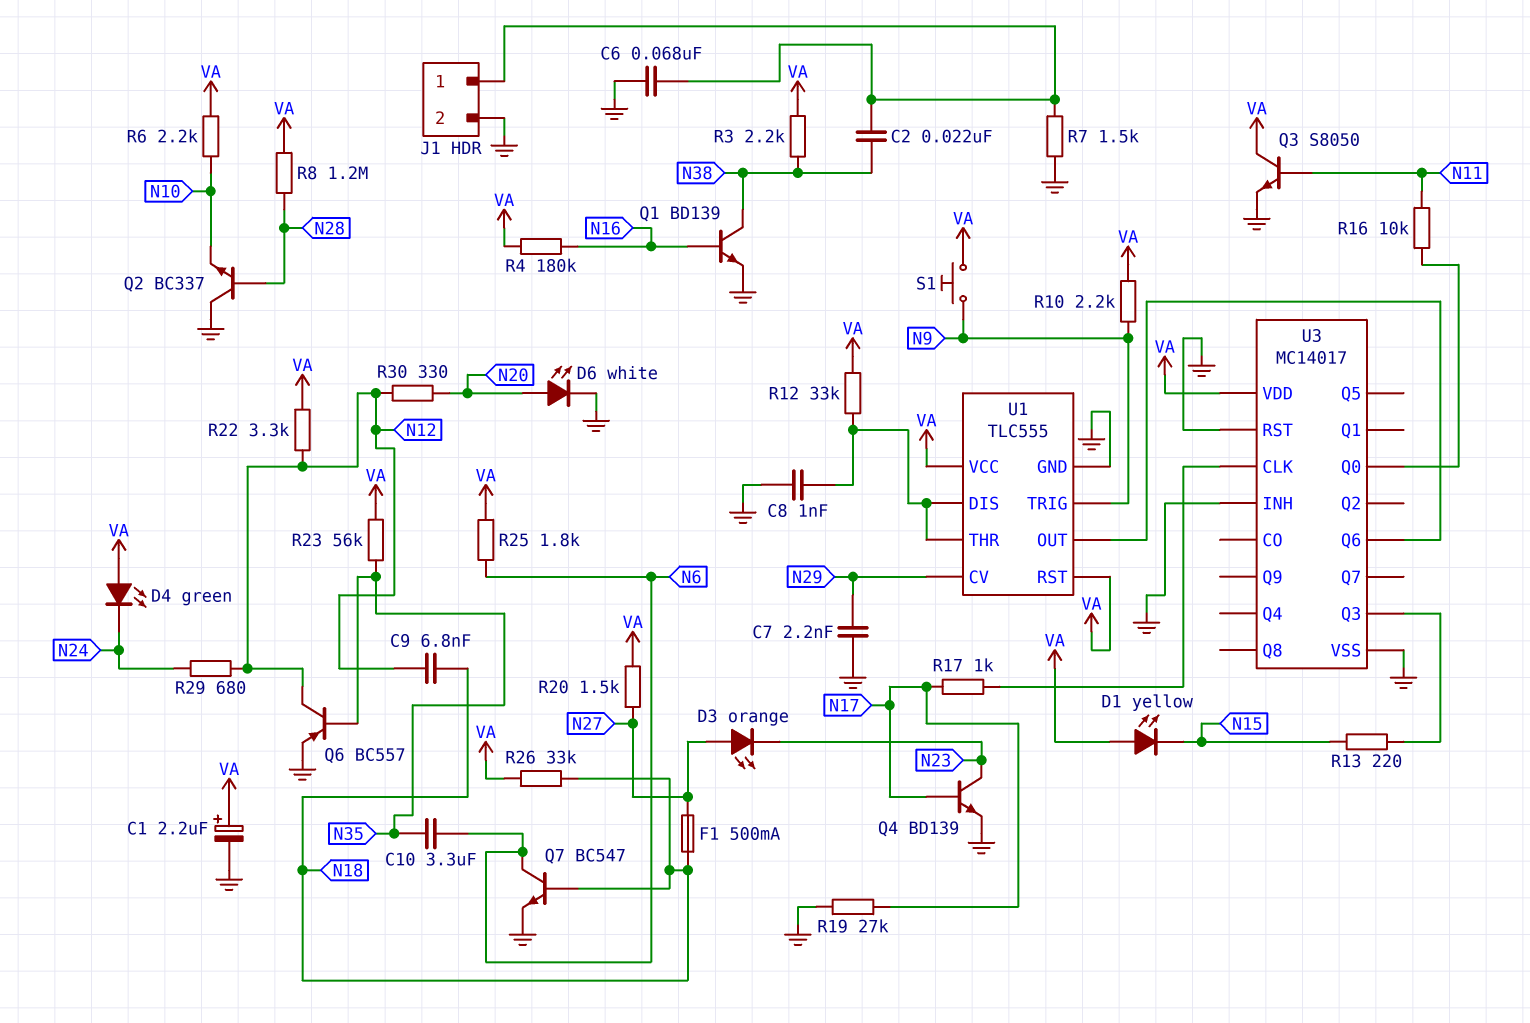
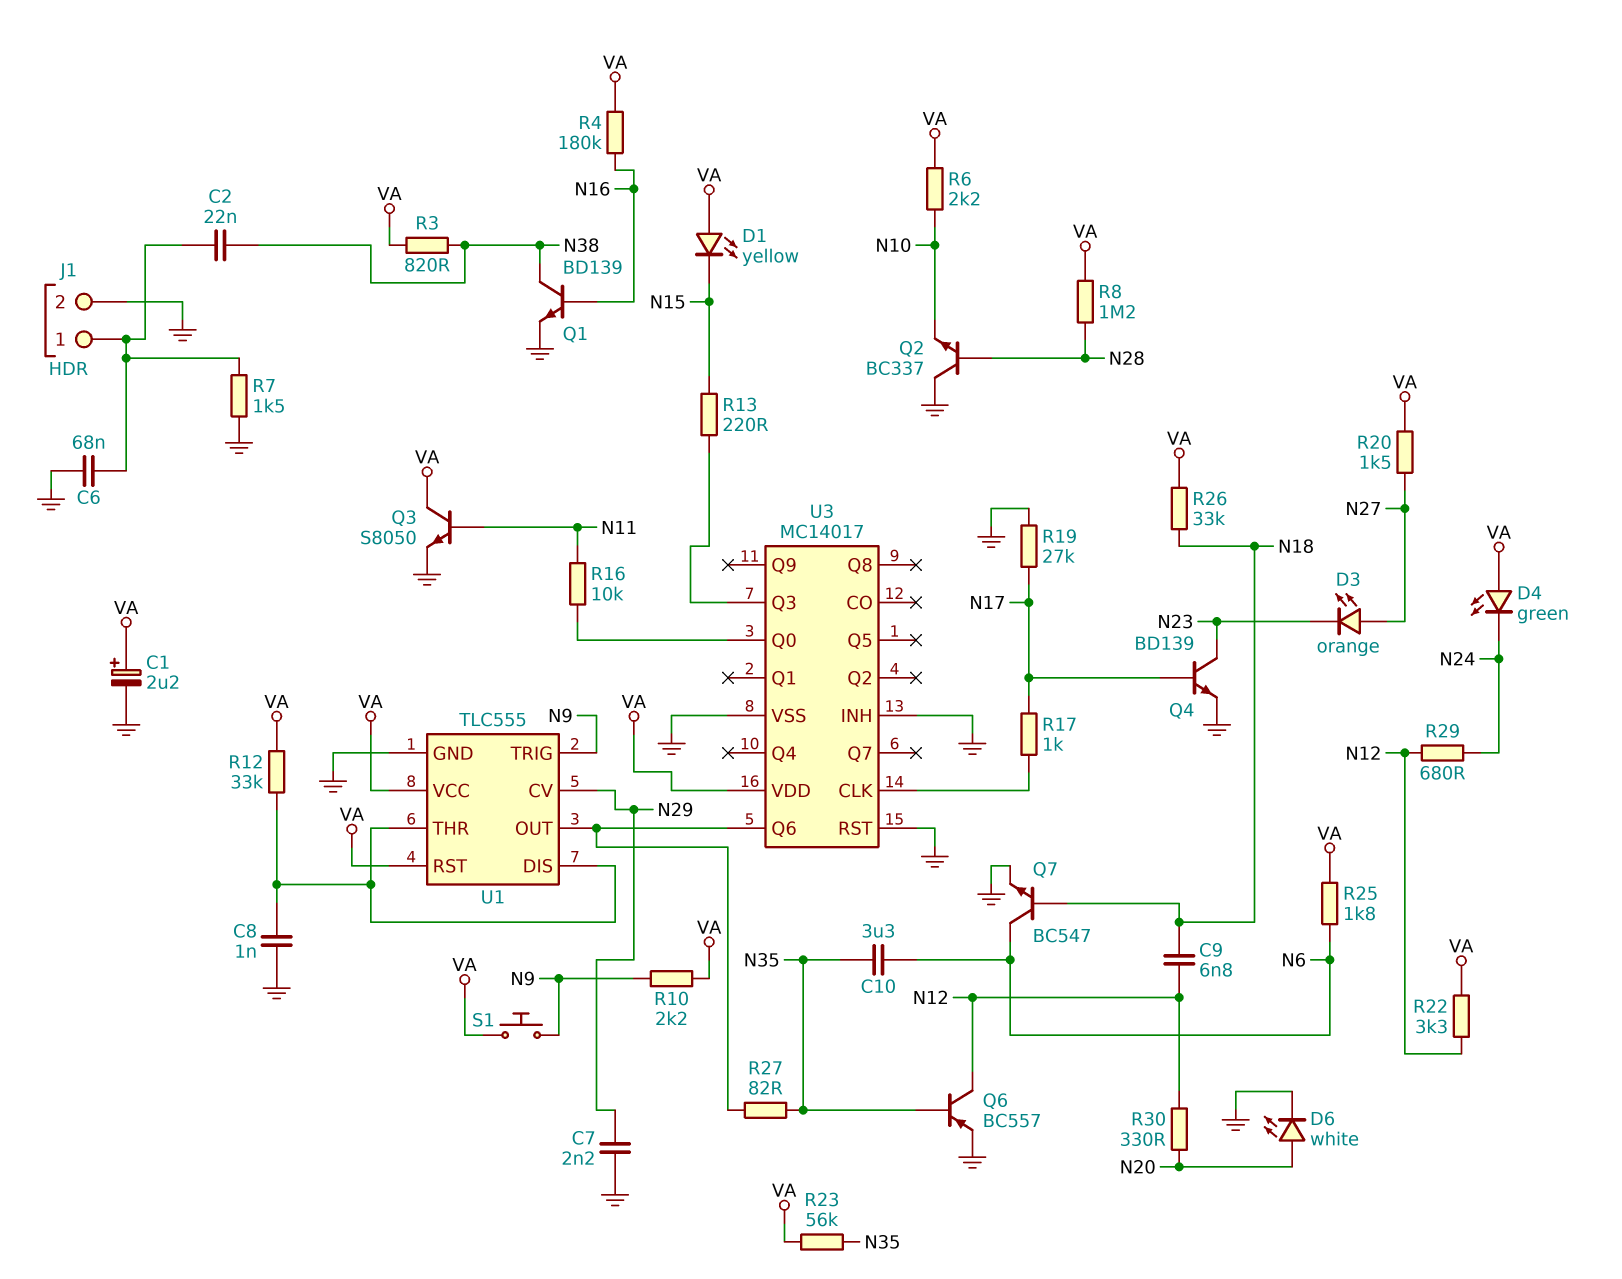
F1: 500mA (N18, N27) -> none
R3: 2.2k (N38, VA) -> 820 (N38, VA)
R27: none -> 82 (N35, U1/OUT)

